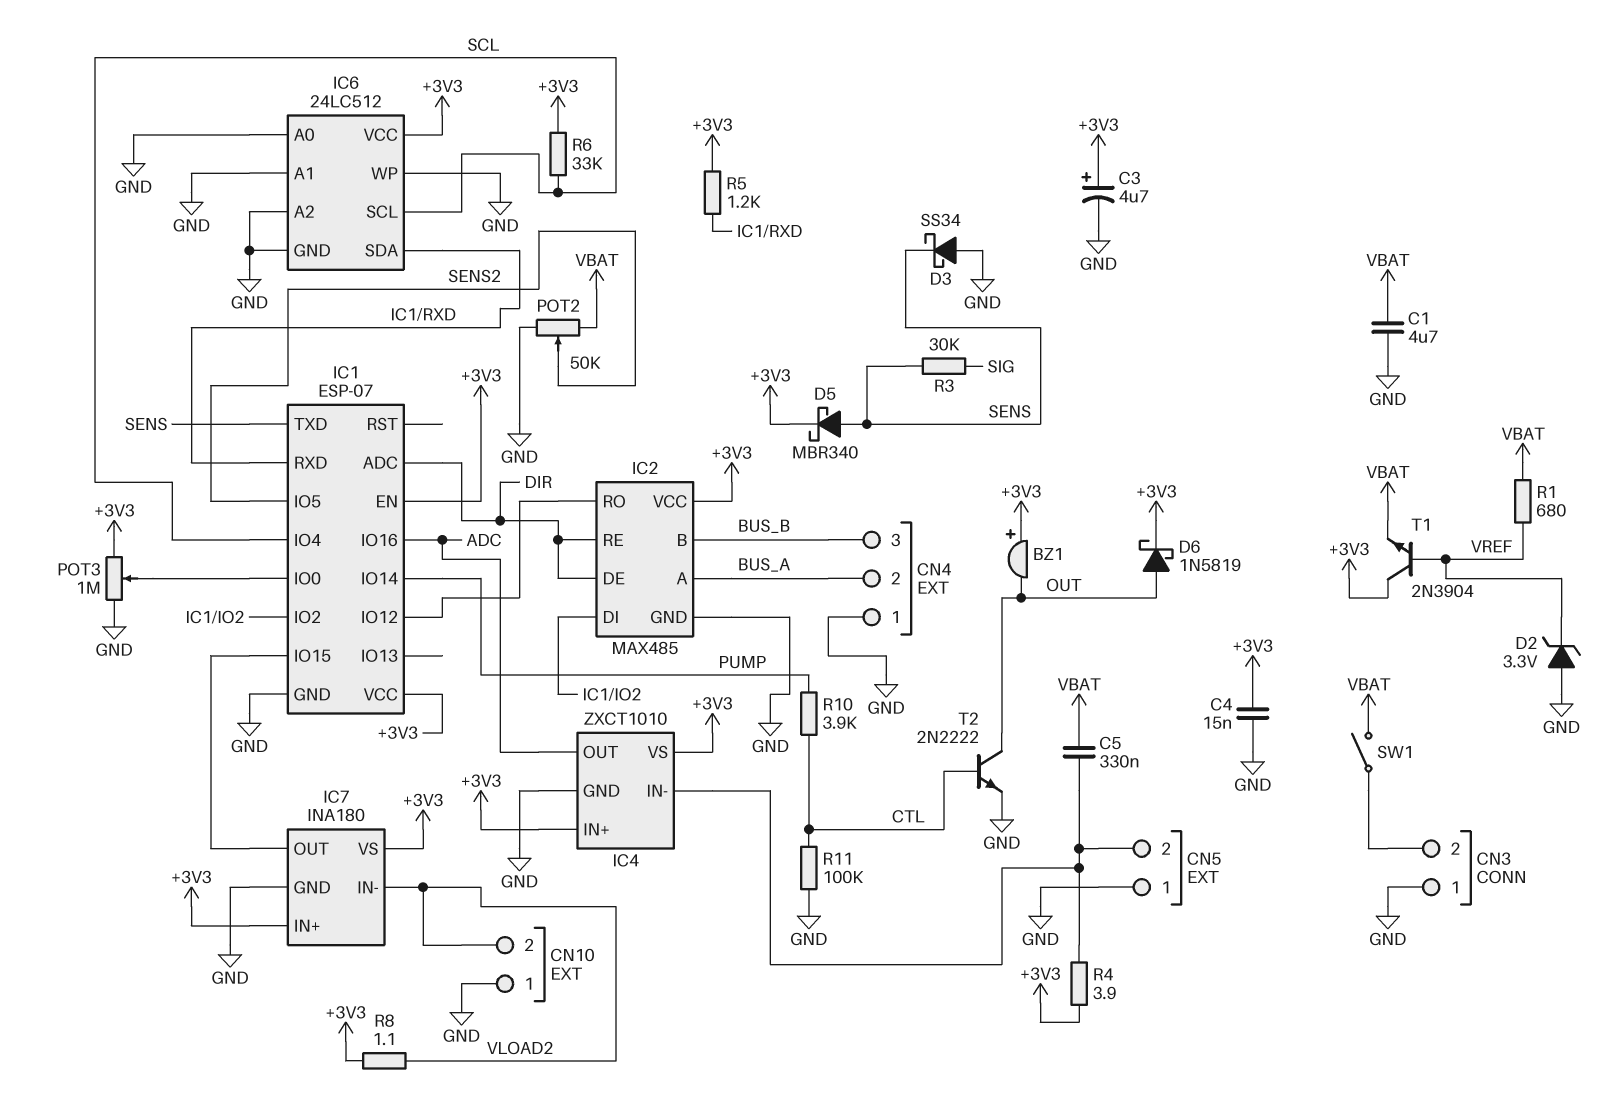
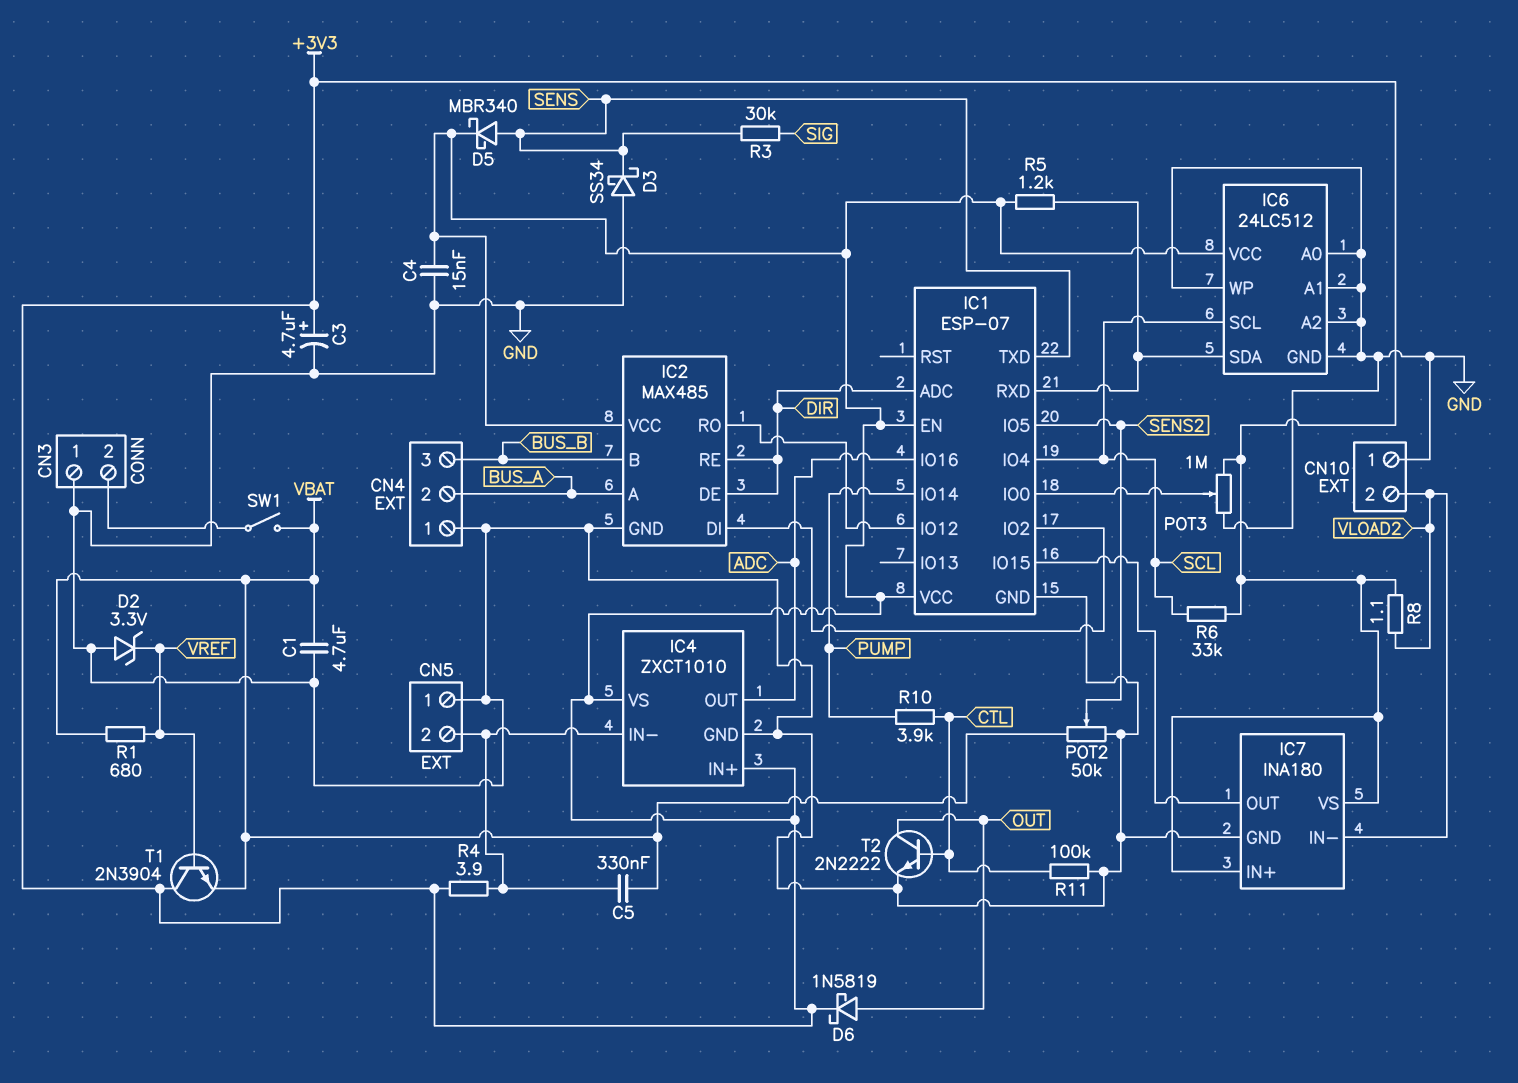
BZ1: buzzer (plus +3V3, minus OUT) -> none

